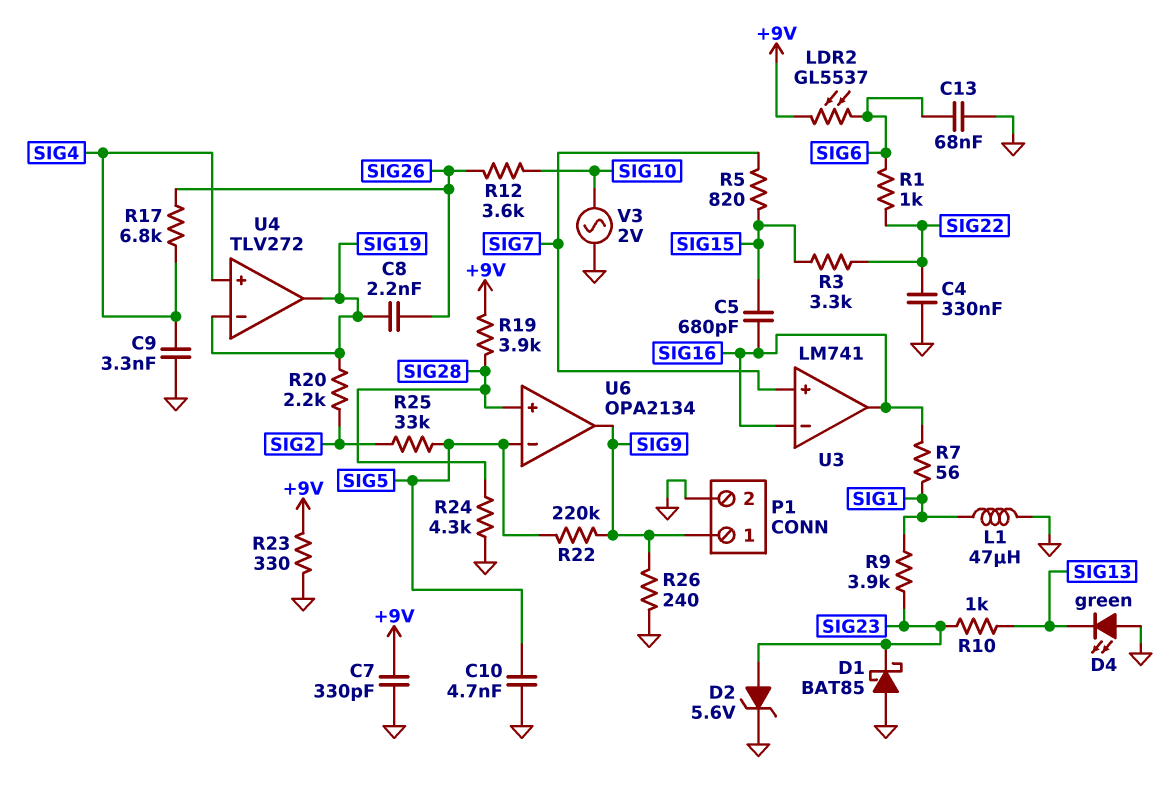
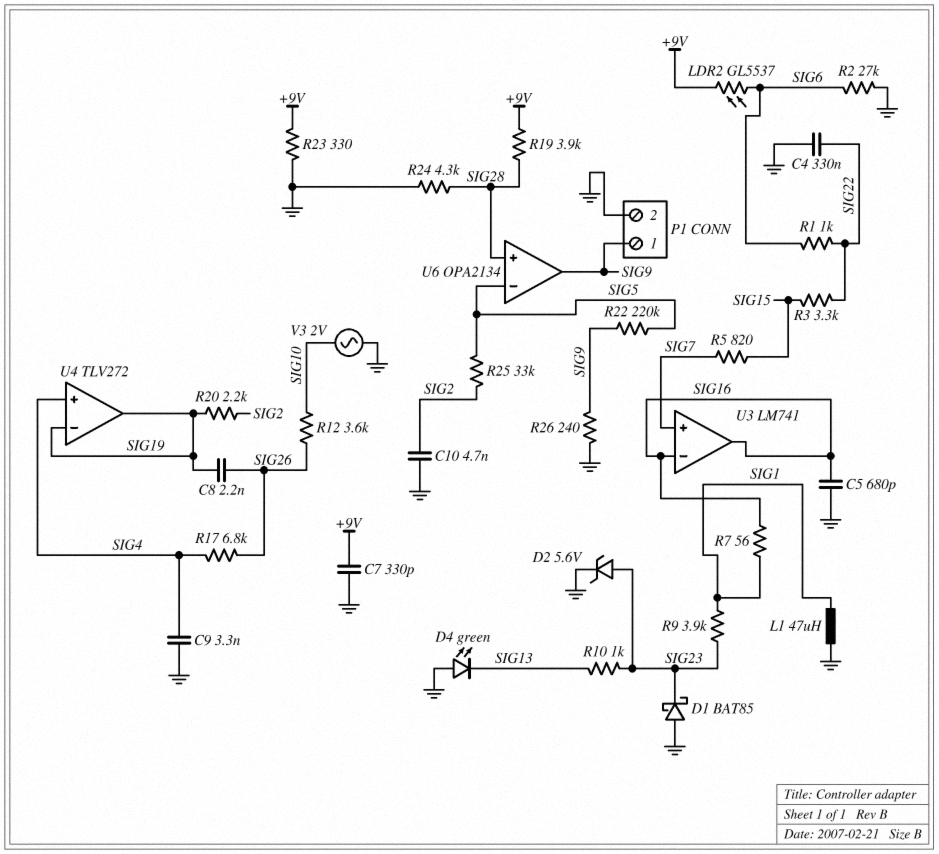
C5: 680pF (SIG15, SIG16) -> 680pF (GND, SIG16)
C10: 4.7nF (GND, SIG5) -> 4.7nF (GND, SIG2)
C13: 68nF (GND, SIG6) -> none
R2: none -> 27k (GND, SIG6)

